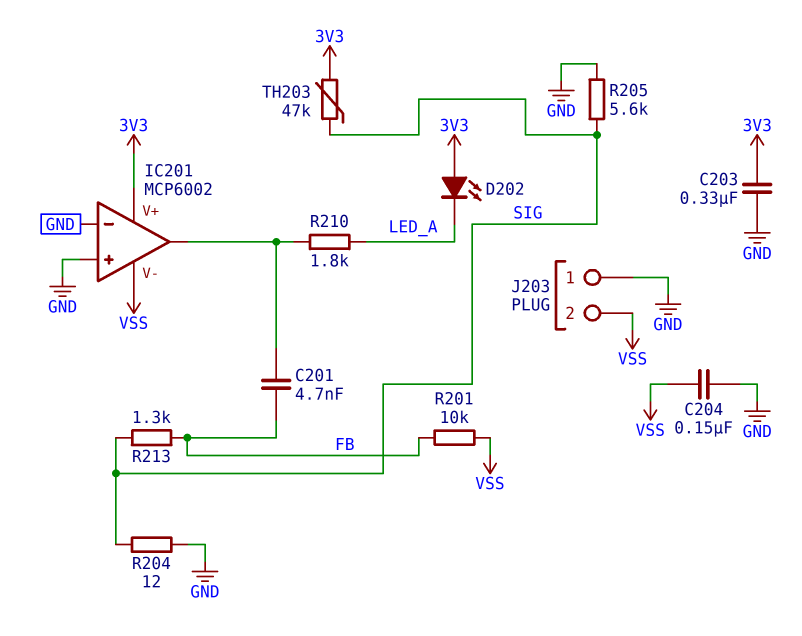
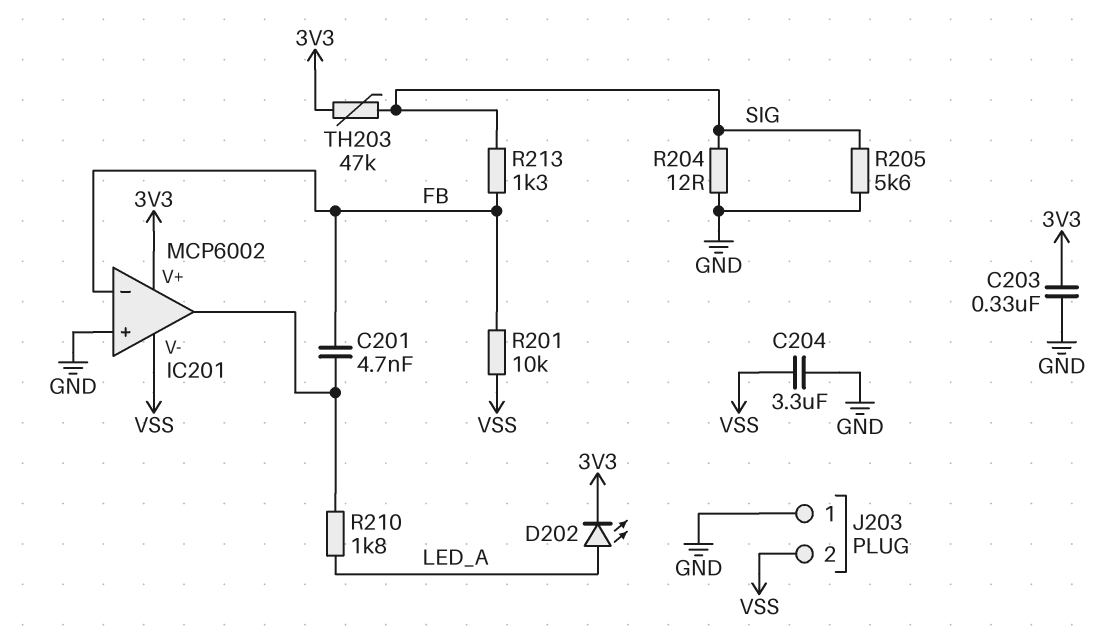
C204: 150nF (GND, VSS) -> 3.3uF (GND, VSS)
D202: LED (A 3V3, K LED_A) -> LED (A LED_A, K 3V3)
IC201 pin in-: GND -> FB

